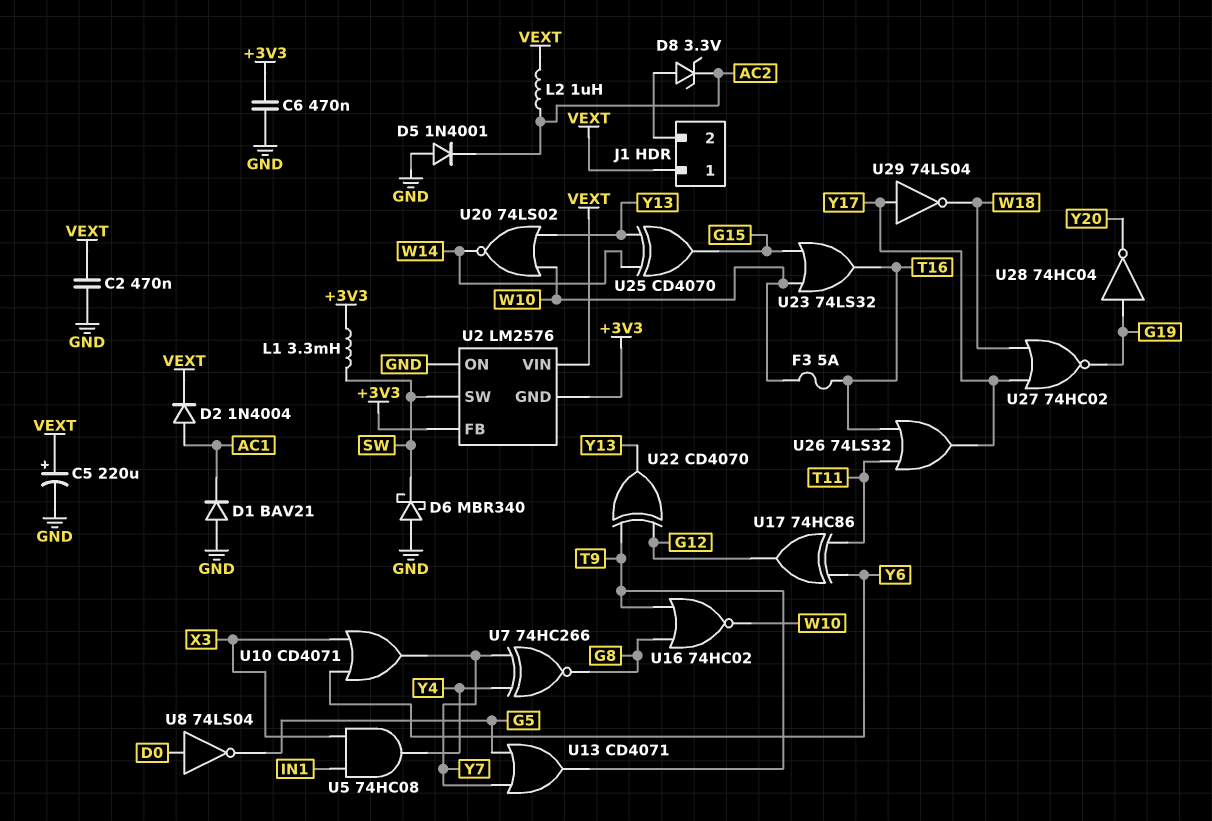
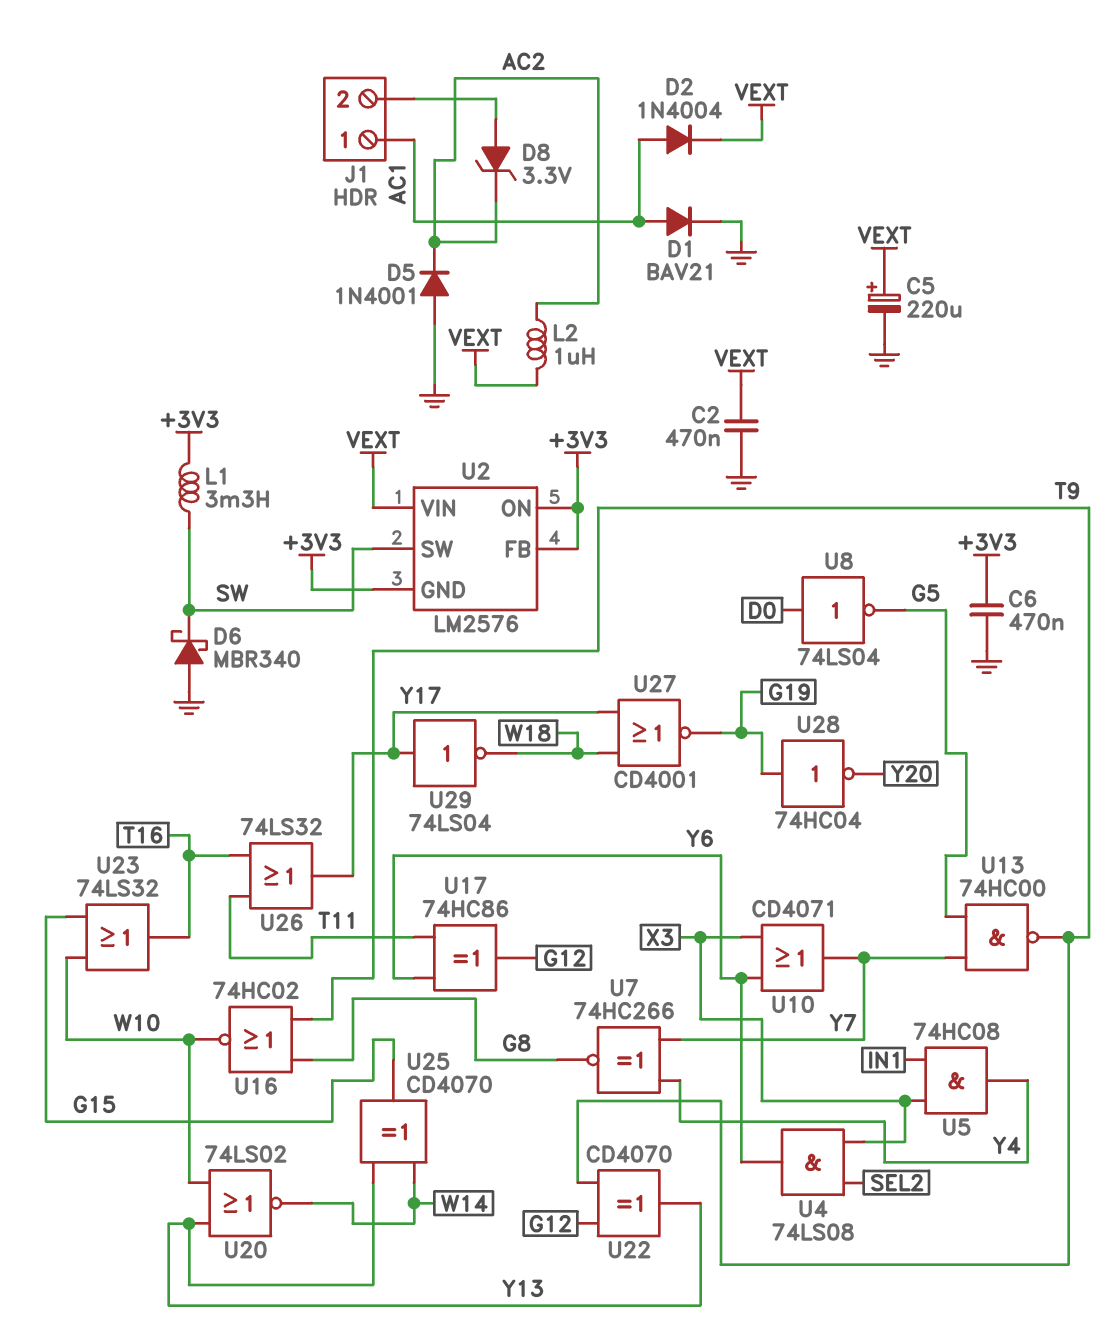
D1: diode BAV21 (A GND, K AC1) -> diode BAV21 (A AC1, K GND)
F3: 5A (T16, W10) -> none
J1 pin 1: VEXT -> AC1
U2 pin ON: GND -> +3V3
U4: none -> AND 74LS08 (in SEL2, in X3, out Y6)
U13: OR CD4071 (in G5, in Y7, out T9) -> NAND 74HC00 (in G5, in Y7, out T9)
U27: NOR 74HC02 (in W18, in Y17, out G19) -> NOR CD4001 (in W18, in Y17, out G19)

